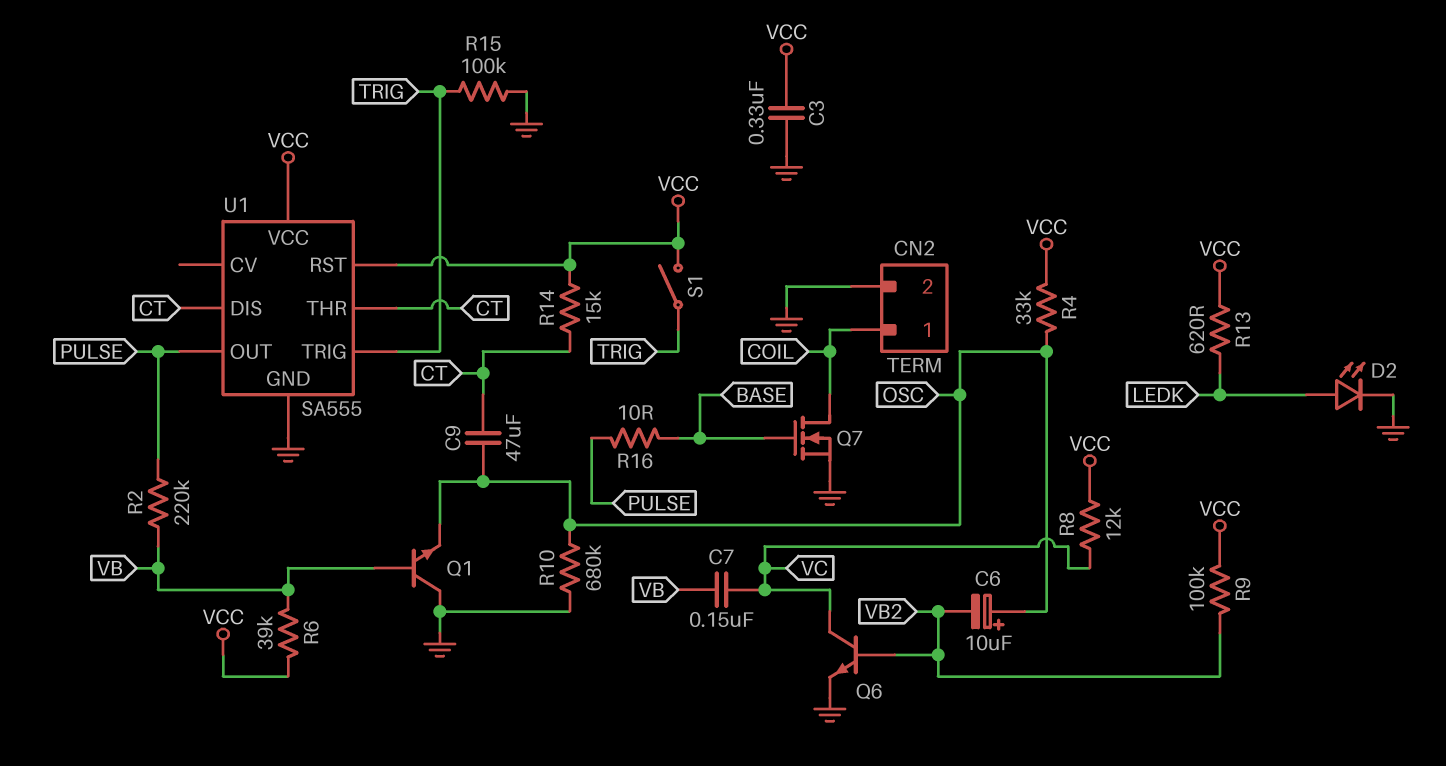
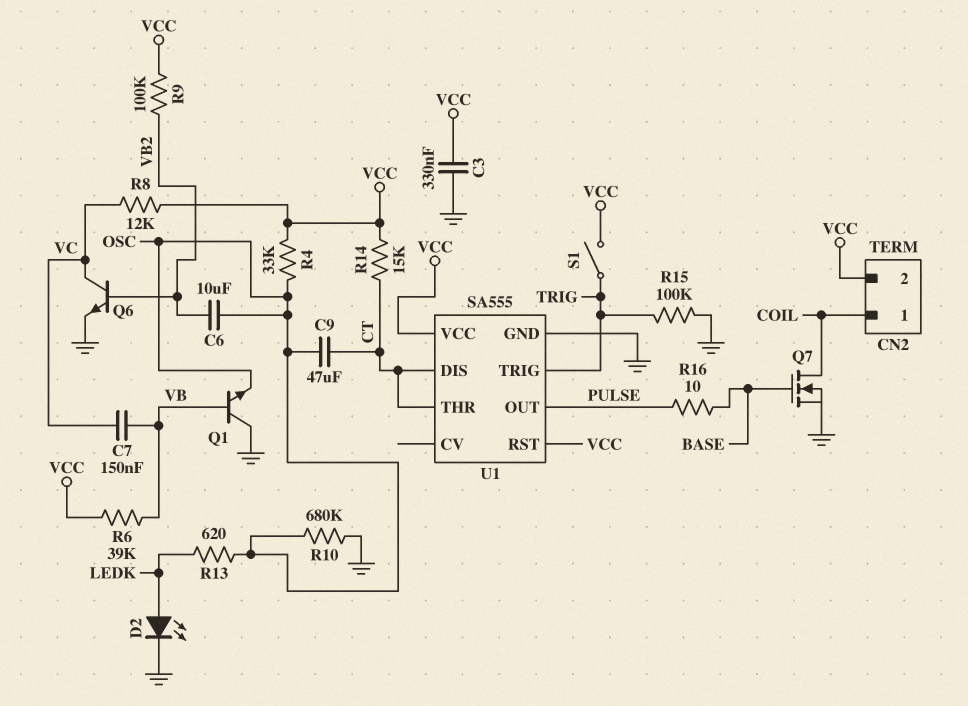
C6: 10uF (plus OSC, minus VB2) -> 10uF (OSC, VB2)
CN2 pin 2: GND -> VCC
R2: 220k (PULSE, VB) -> none
R13: 620 (LEDK, VCC) -> 620 (LEDK, OSC)

